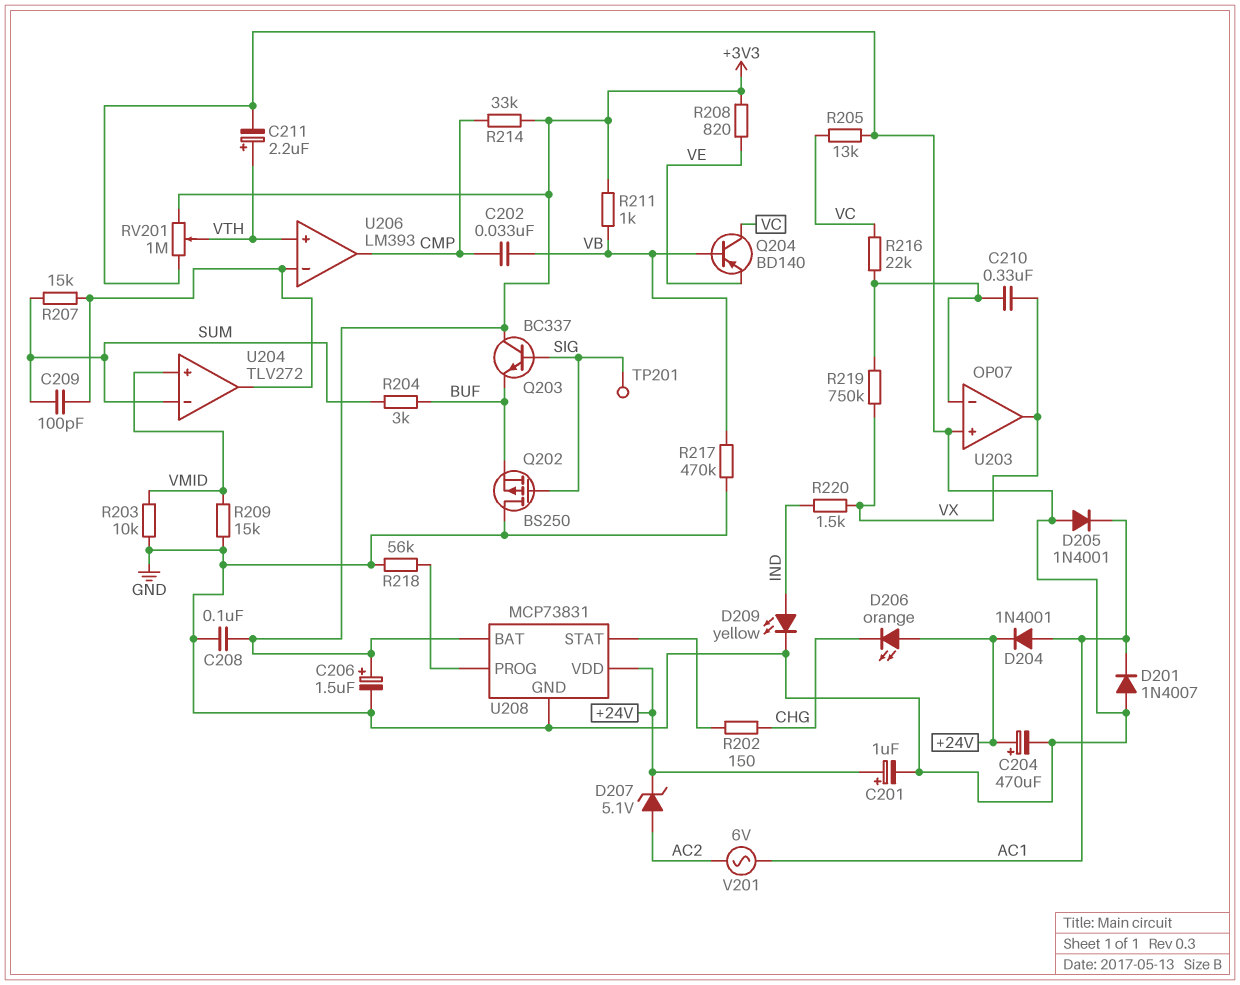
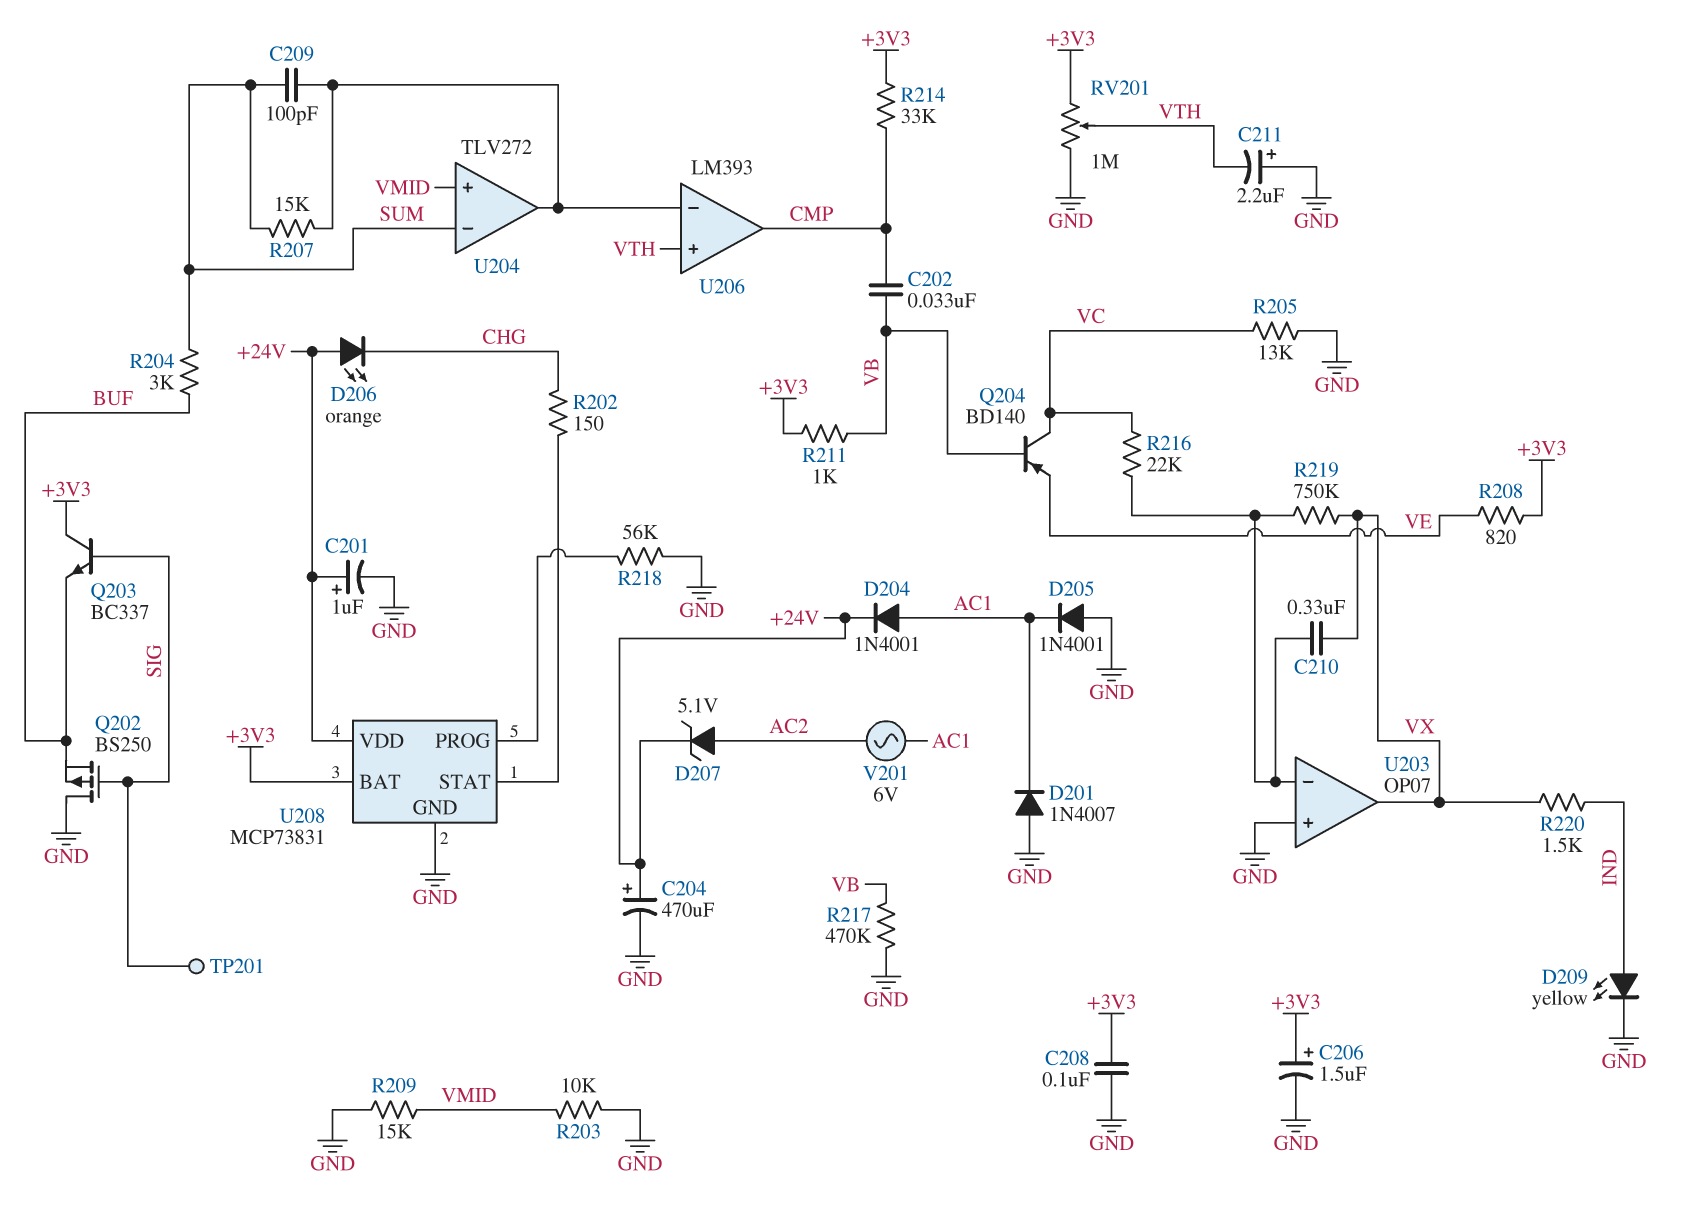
C211: 2.2uF (plus VTH, minus GND) -> 2.2uF (plus GND, minus VTH)

